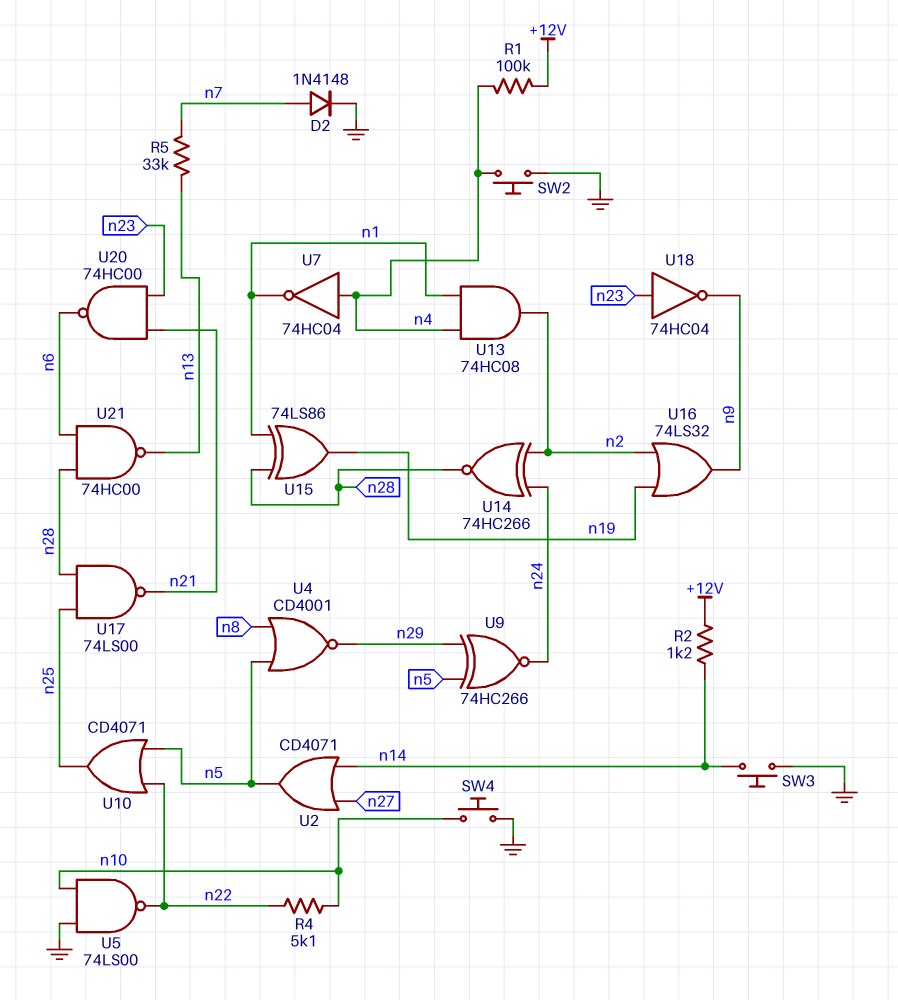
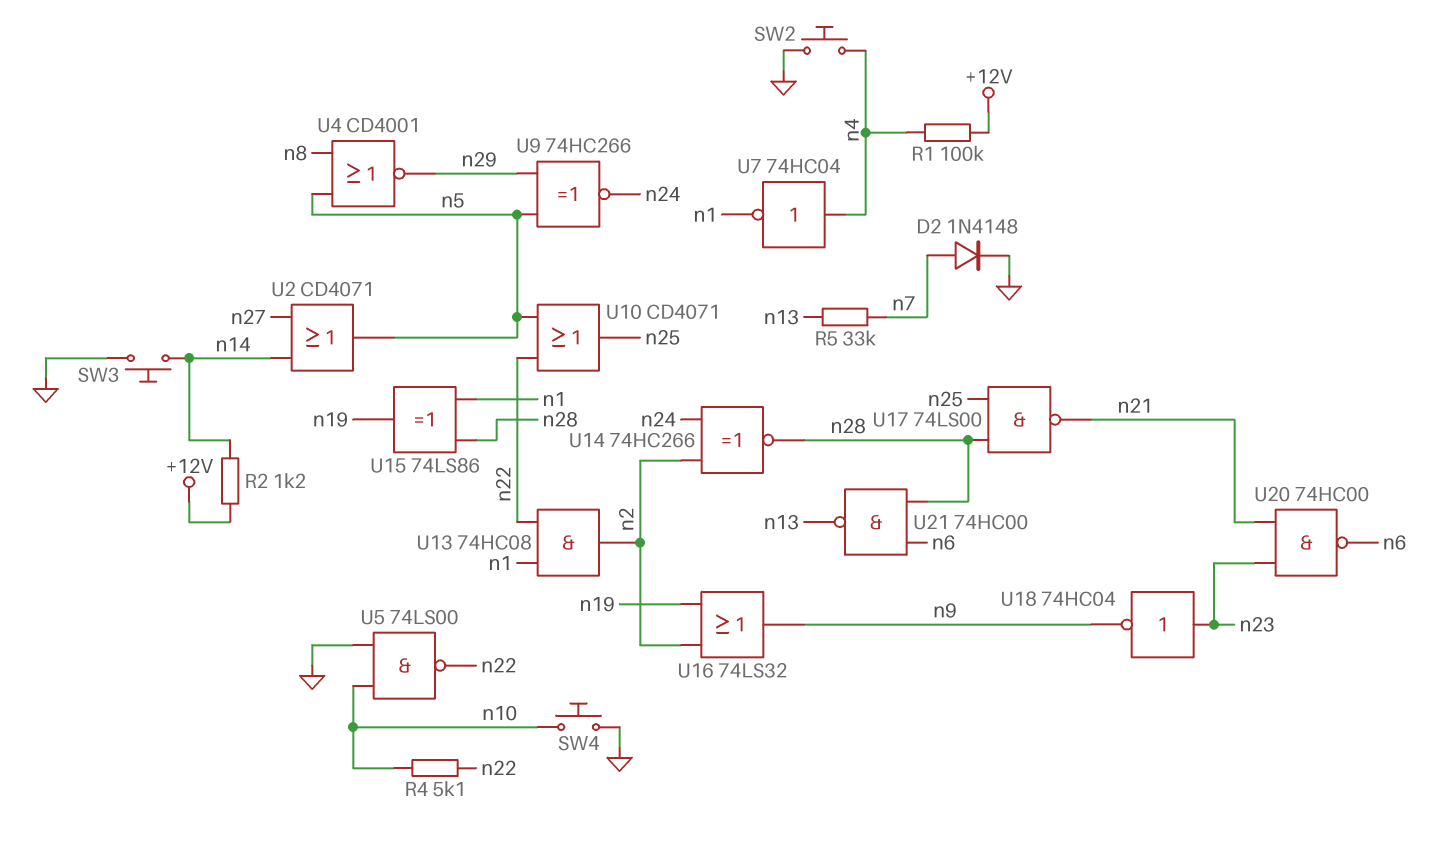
U13: AND 74HC08 (in n1, in n4, out n2) -> AND 74HC08 (in n1, in n22, out n2)

